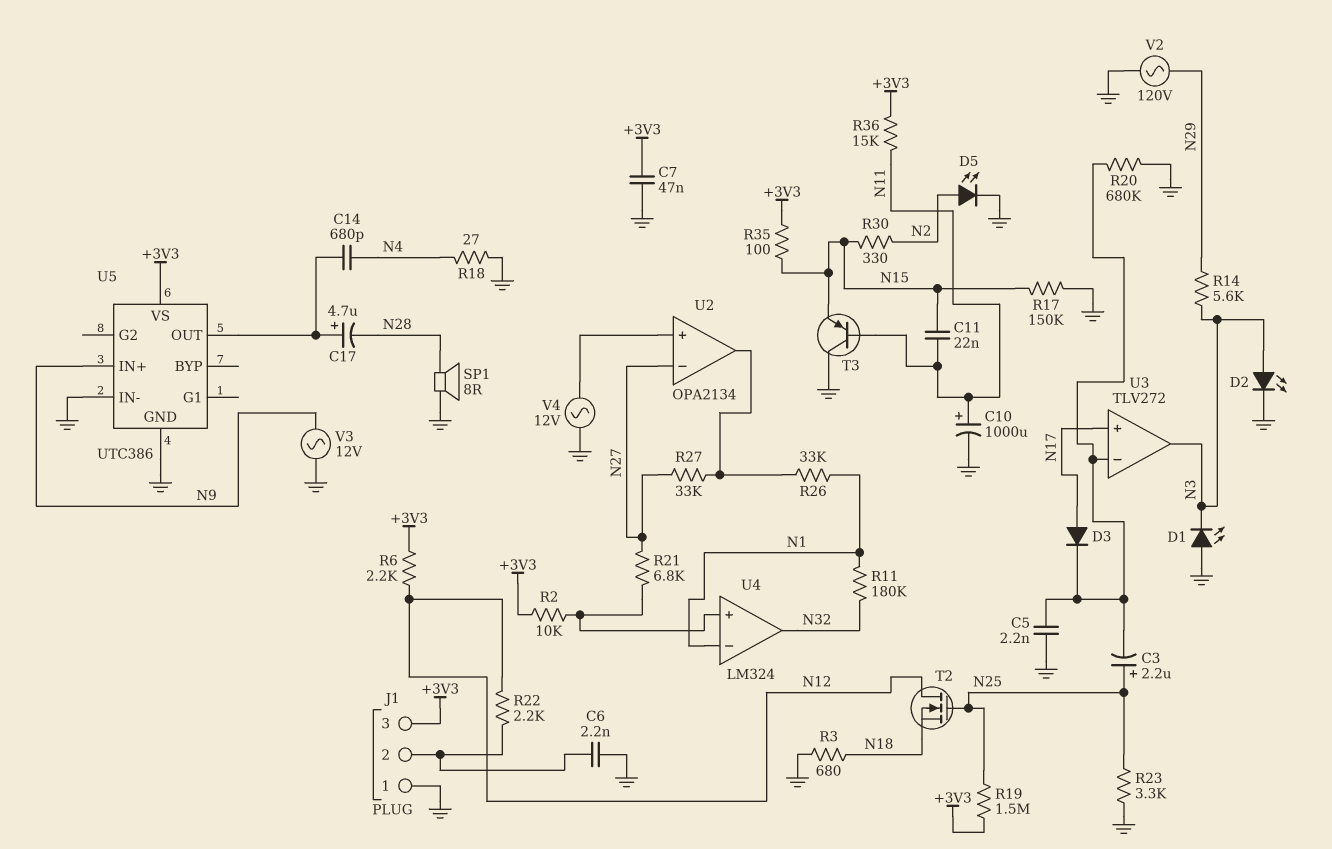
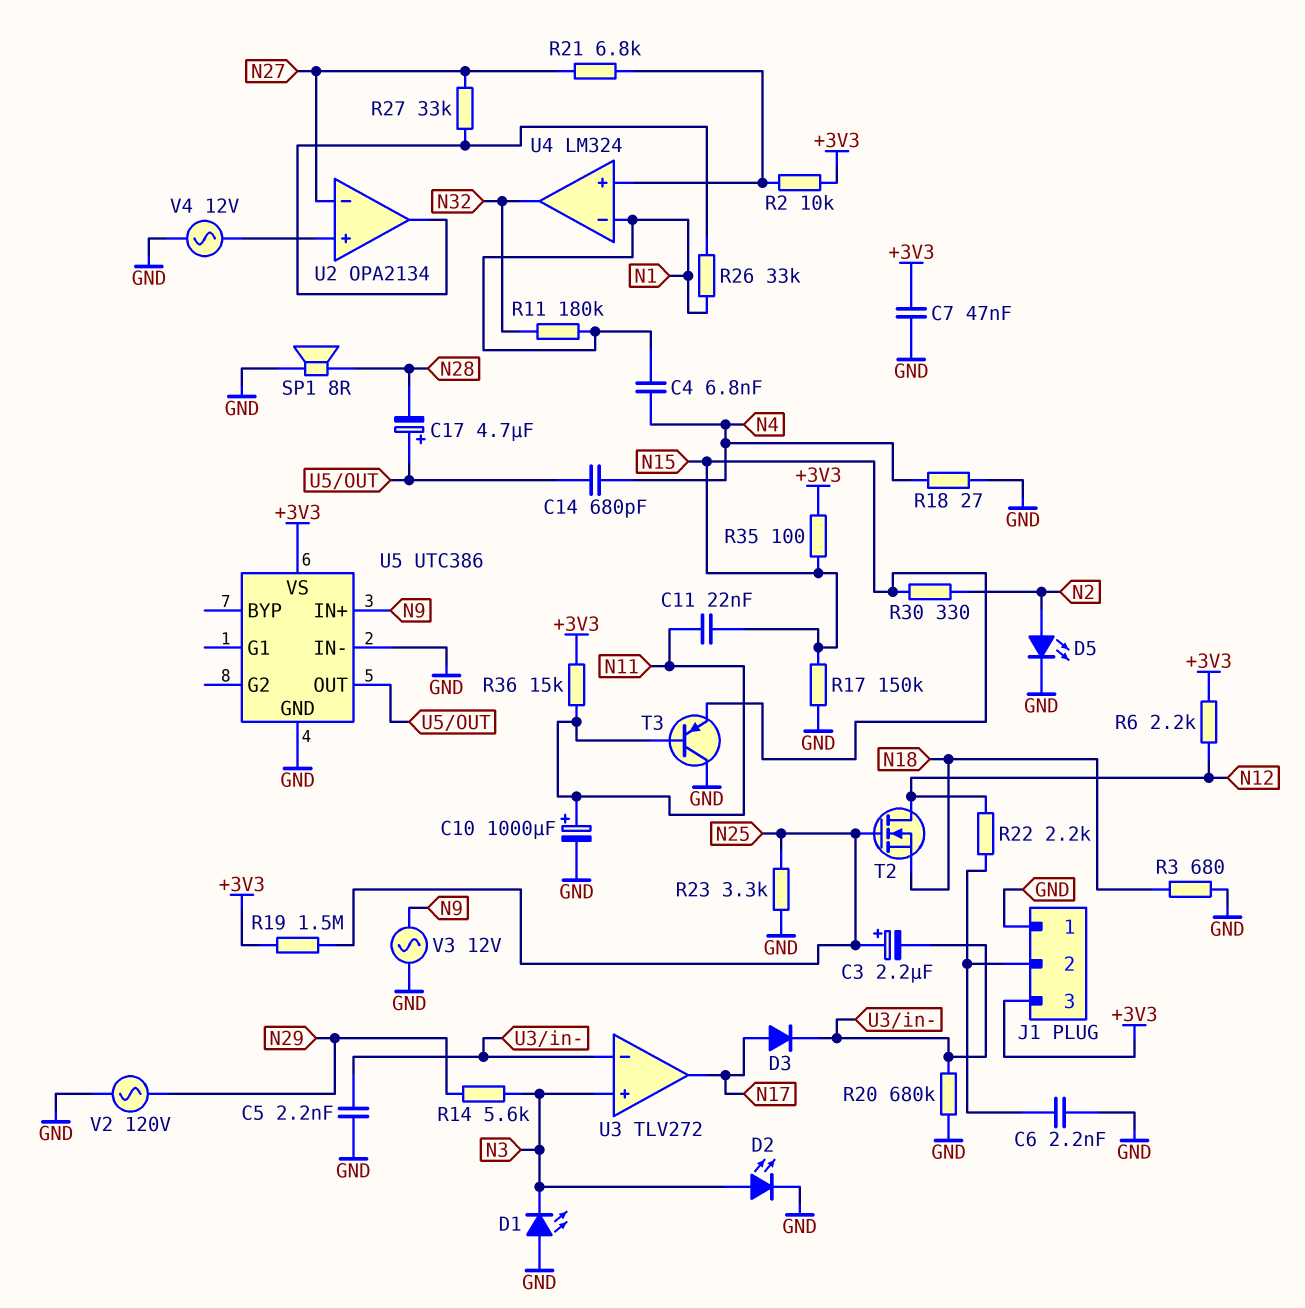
C4: none -> 6.8nF (N1, N4)
U3 pin in+: N17 -> N3
U3 pin out: N3 -> N17

